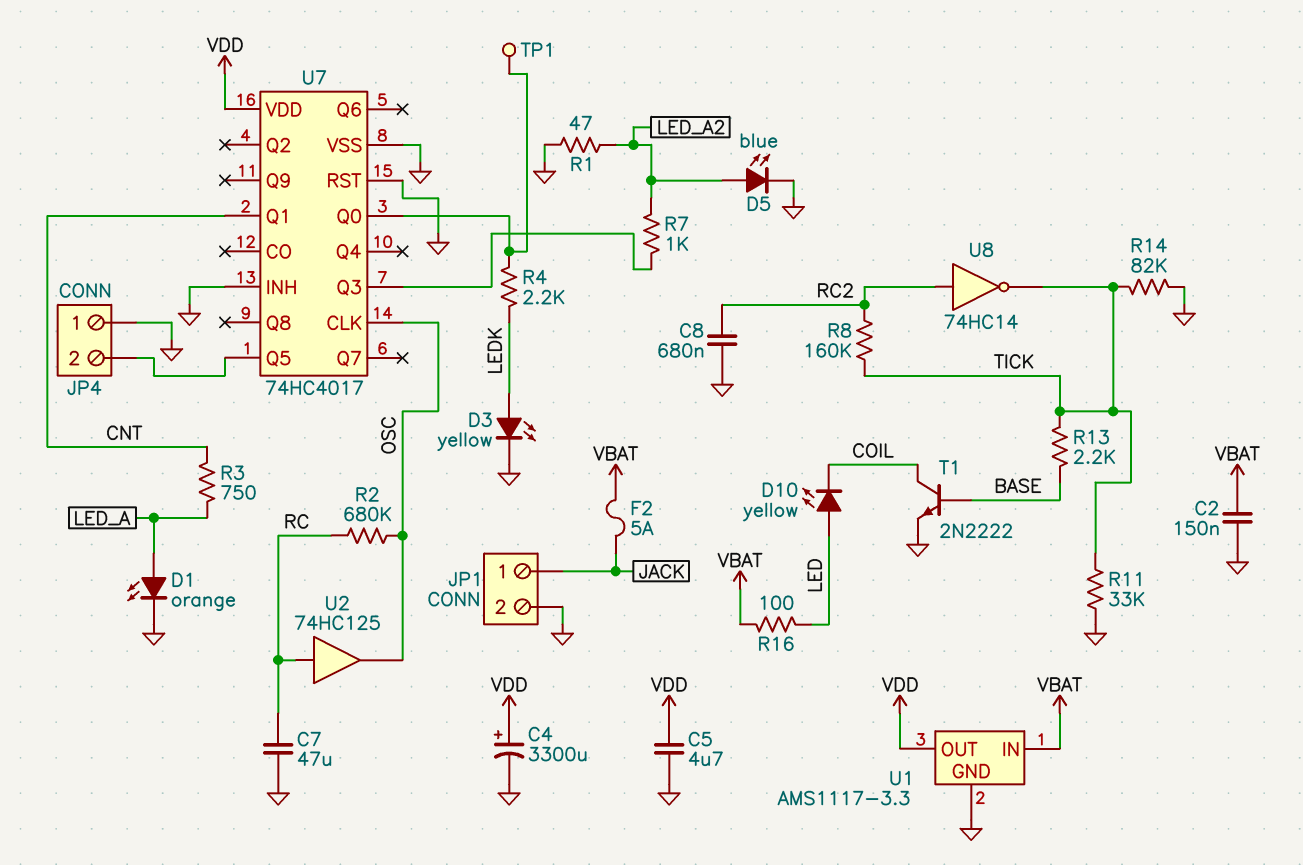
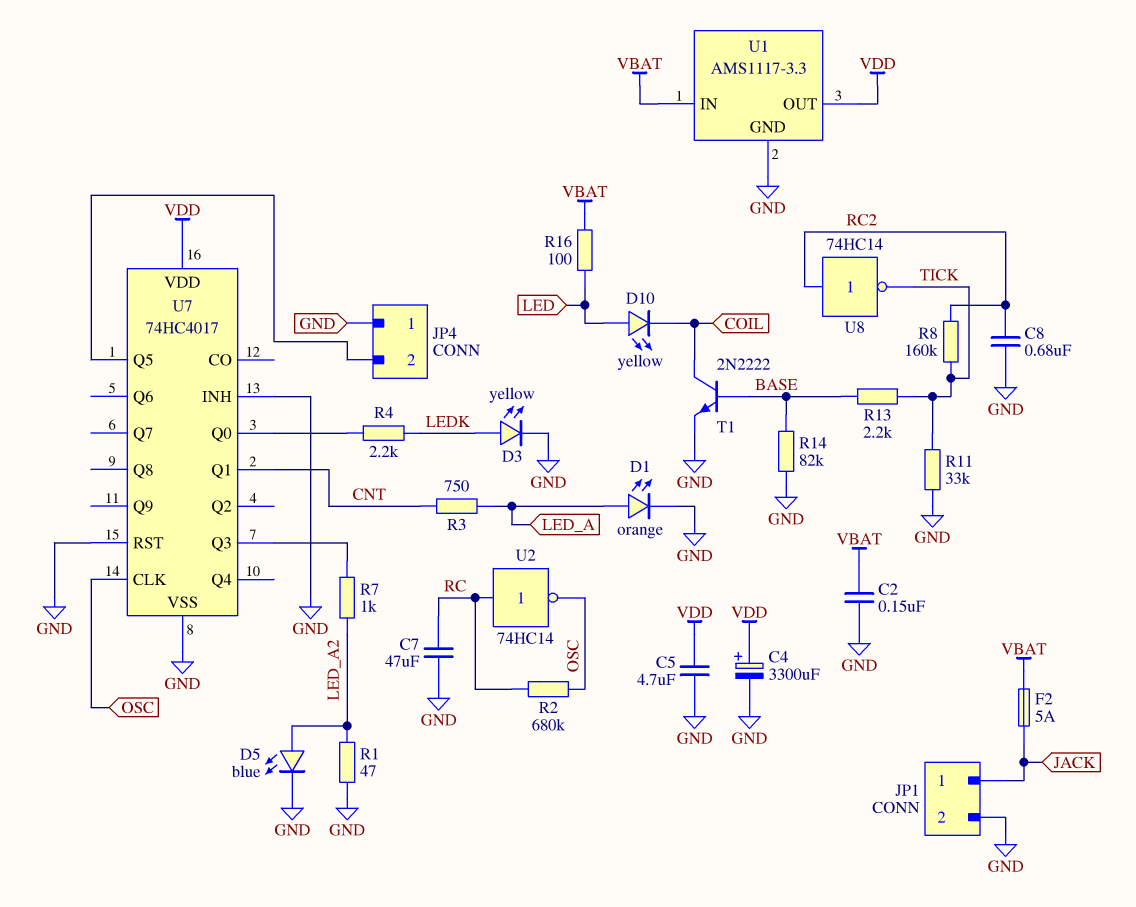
R14: 82k (GND, TICK) -> 82k (BASE, GND)
TP1: test point (U7/Q0) -> none
U2: buffer 74HC125 (in RC, out OSC) -> NOT 74HC14 (in RC, out OSC)

